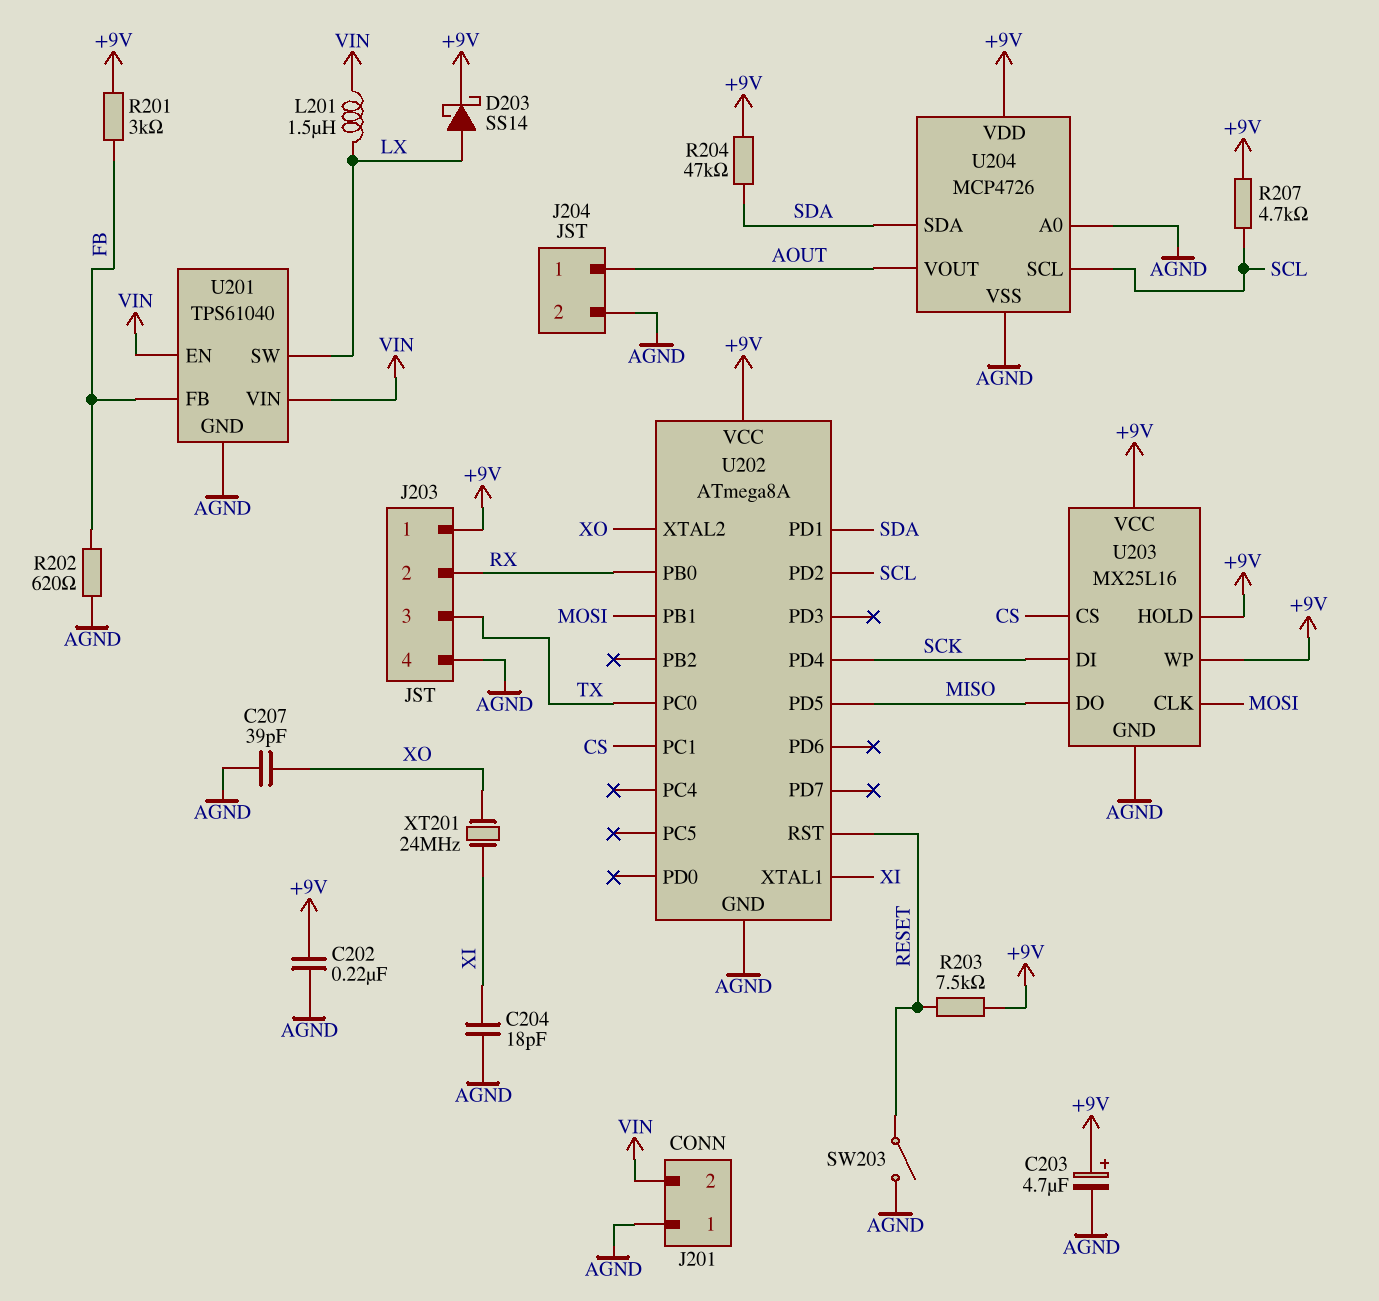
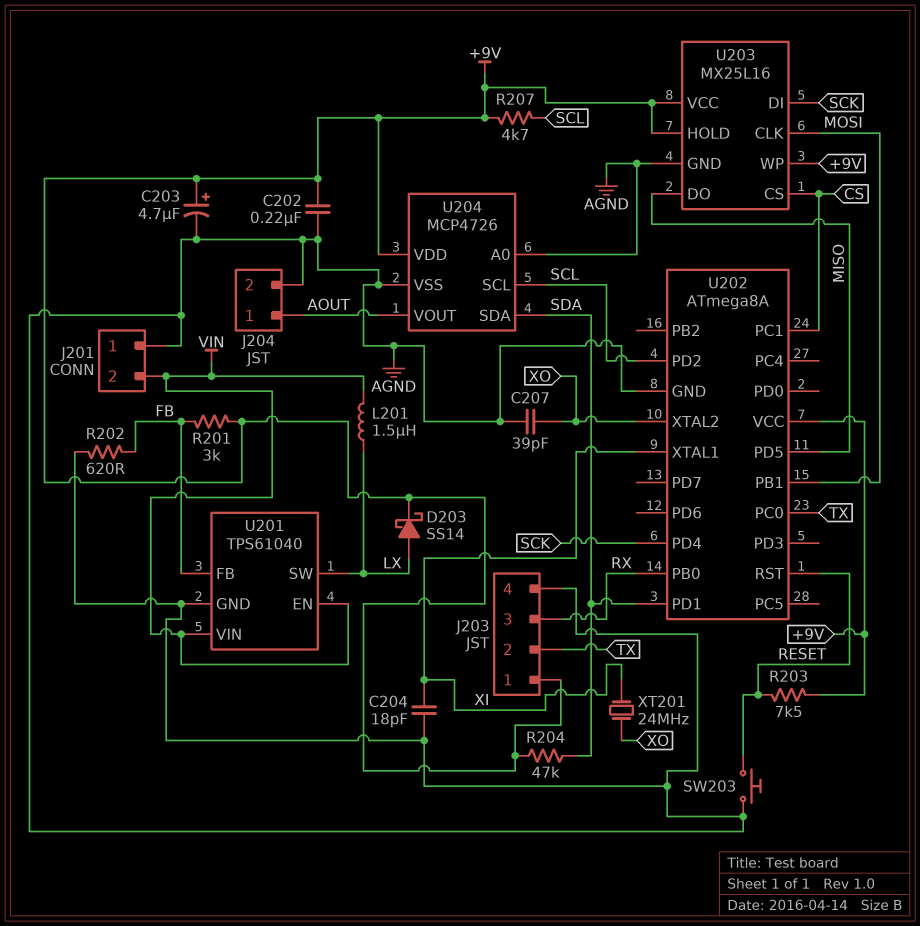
J203 pin 2: RX -> TX
J203 pin 3: TX -> RX
SW203: switch (AGND, RESET) -> button (AGND, RESET)

